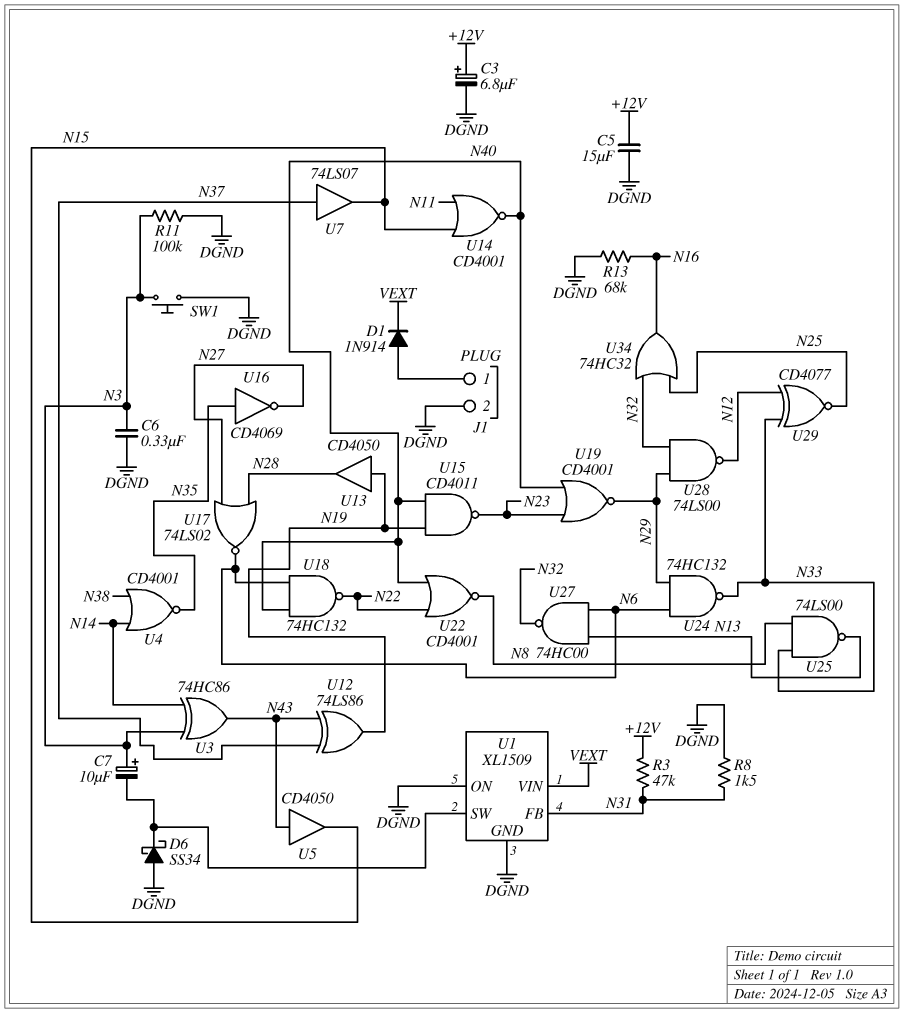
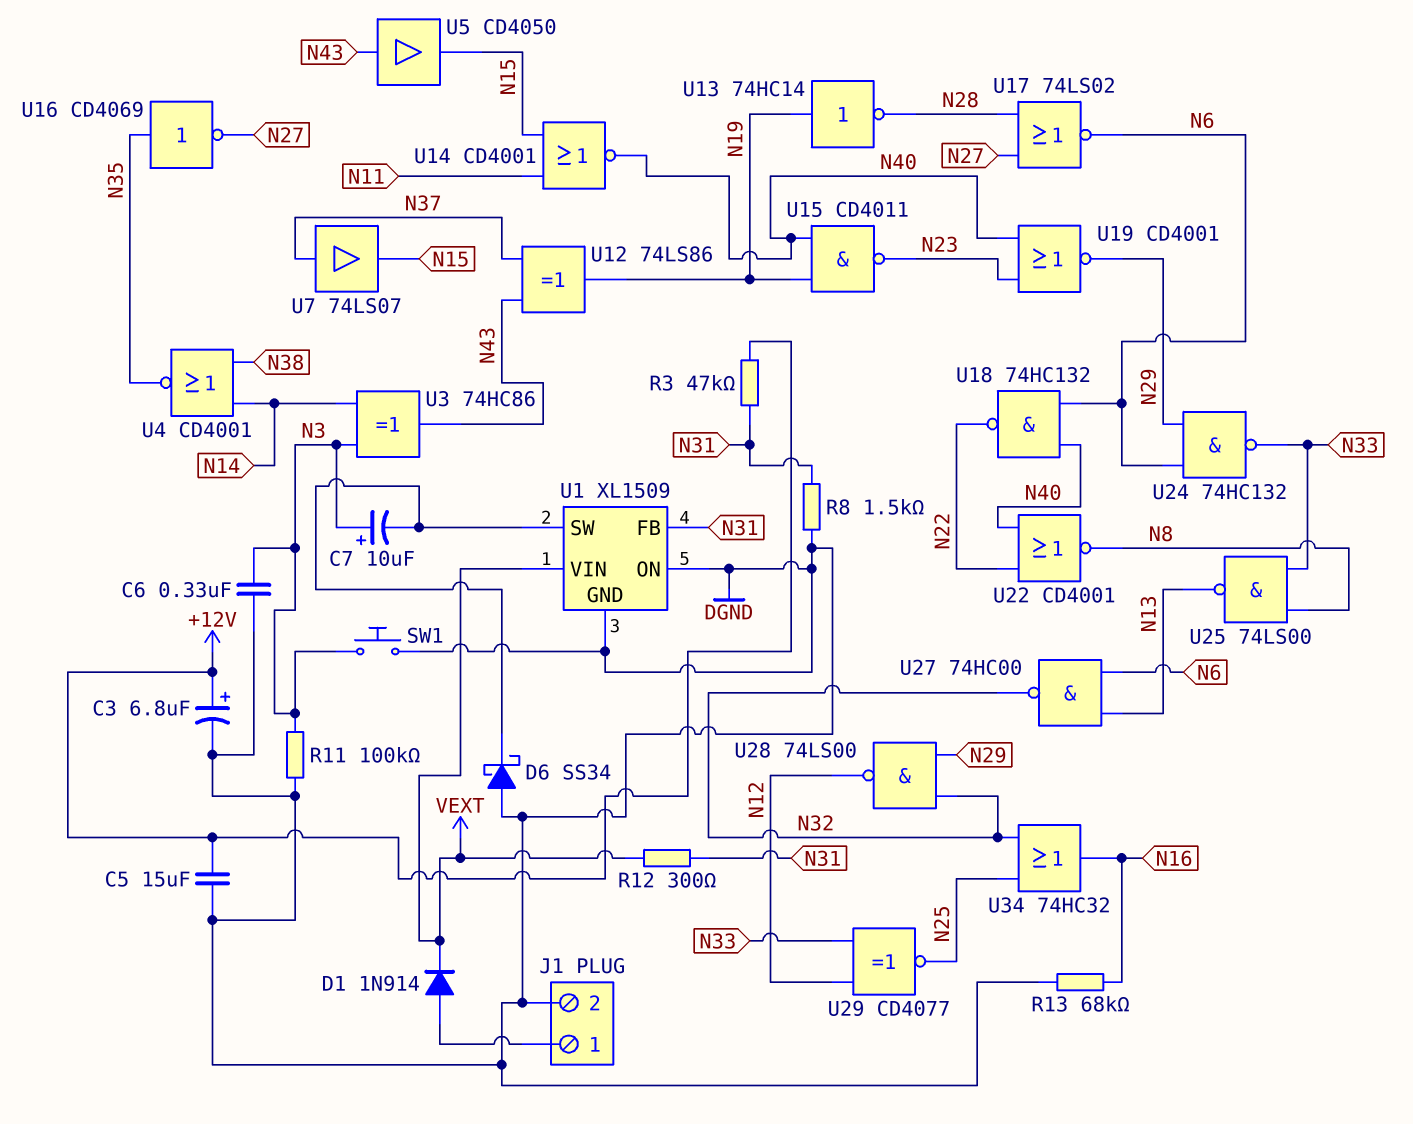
R12: none -> 300 (N31, VEXT)
U13: buffer CD4050 (in N19, out N28) -> NOT 74HC14 (in N19, out N28)

